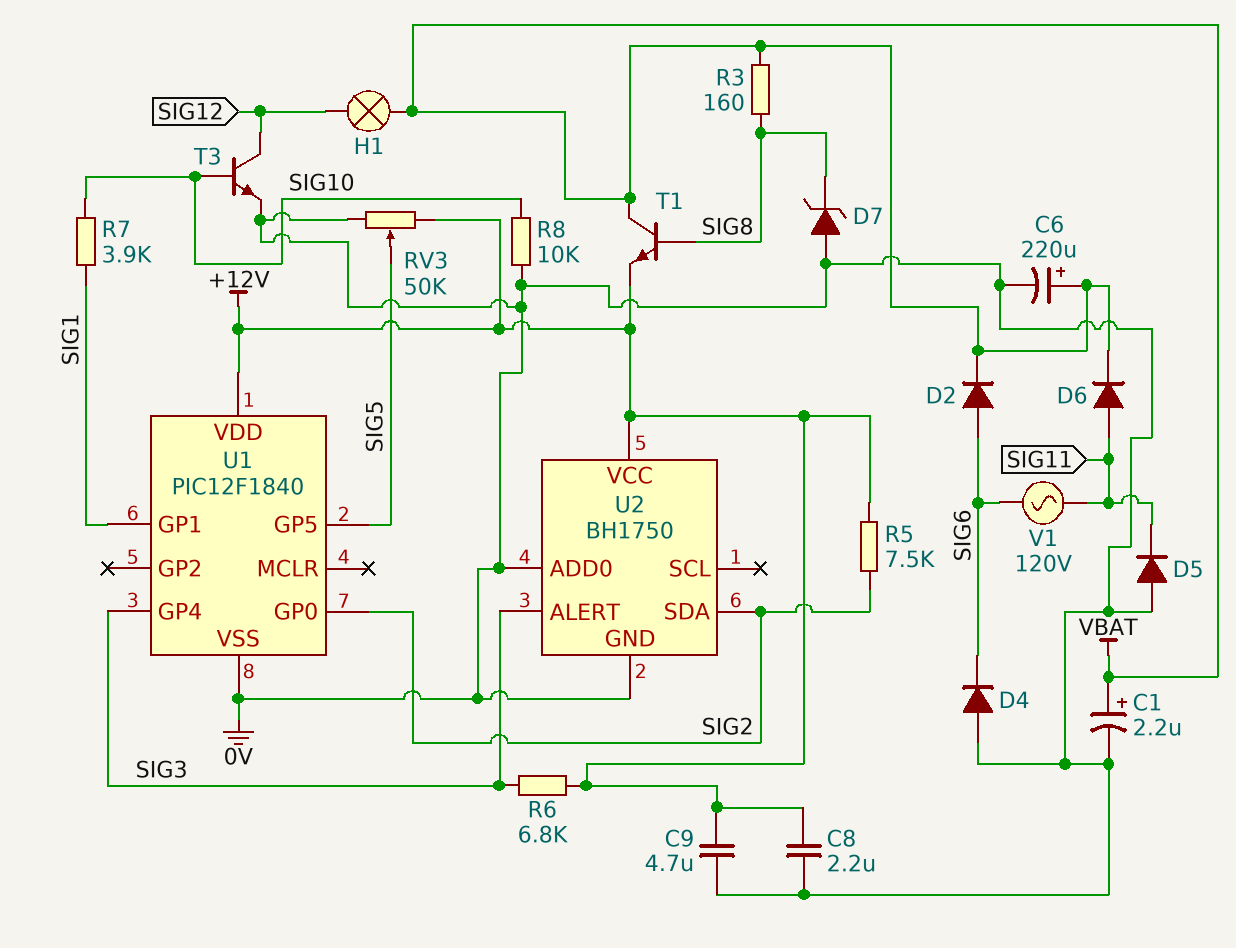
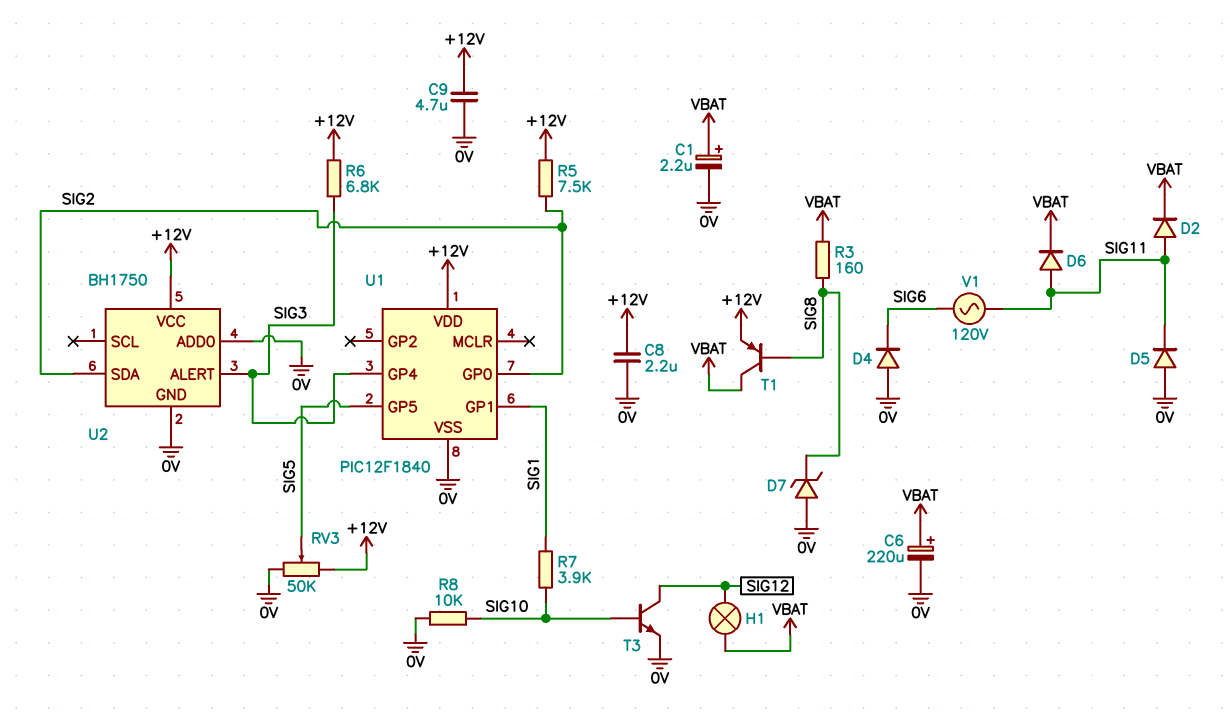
D2: diode (A SIG6, K VBAT) -> diode (A SIG11, K VBAT)
T1: NPN (B SIG8, C VBAT, E +12V) -> PNP (B SIG8, C VBAT, E +12V)

